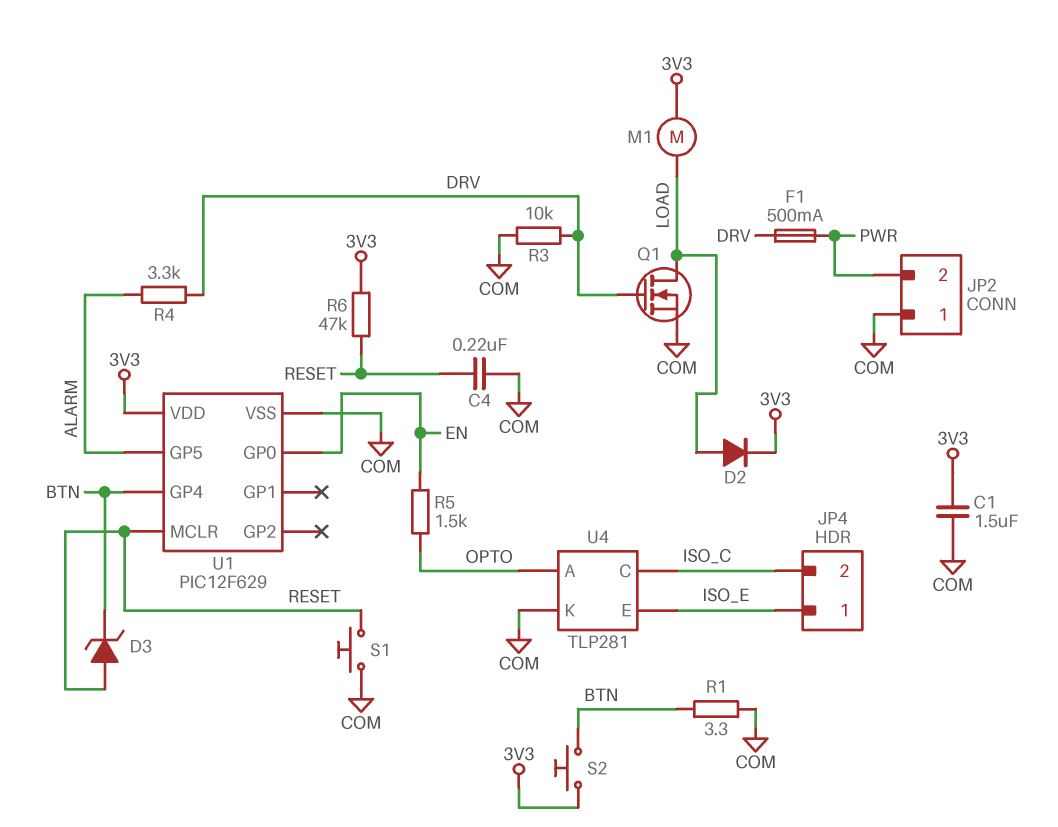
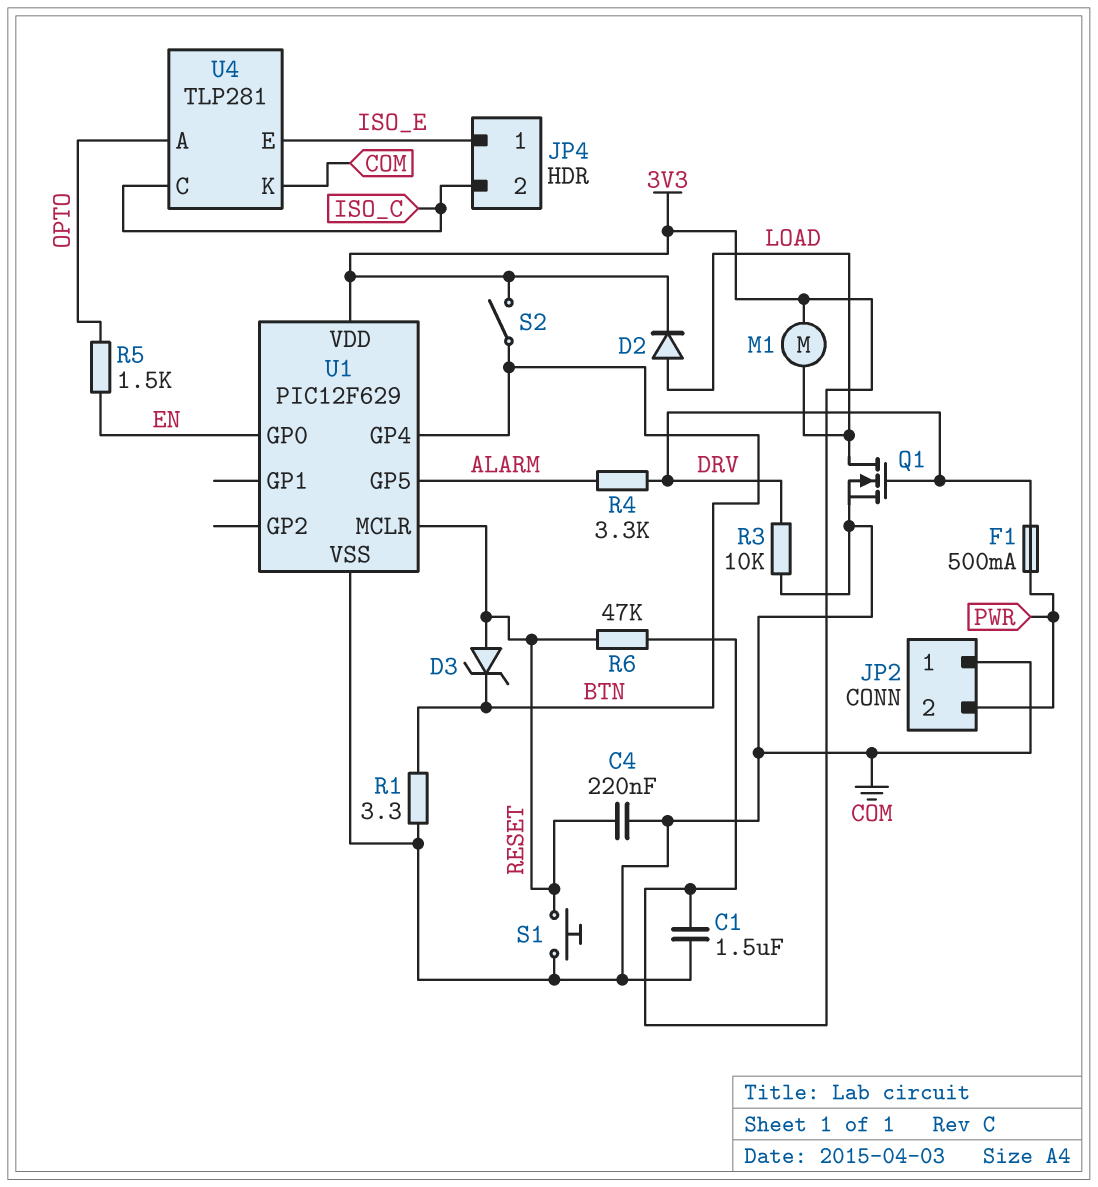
S2: button (3V3, BTN) -> switch (3V3, BTN)

